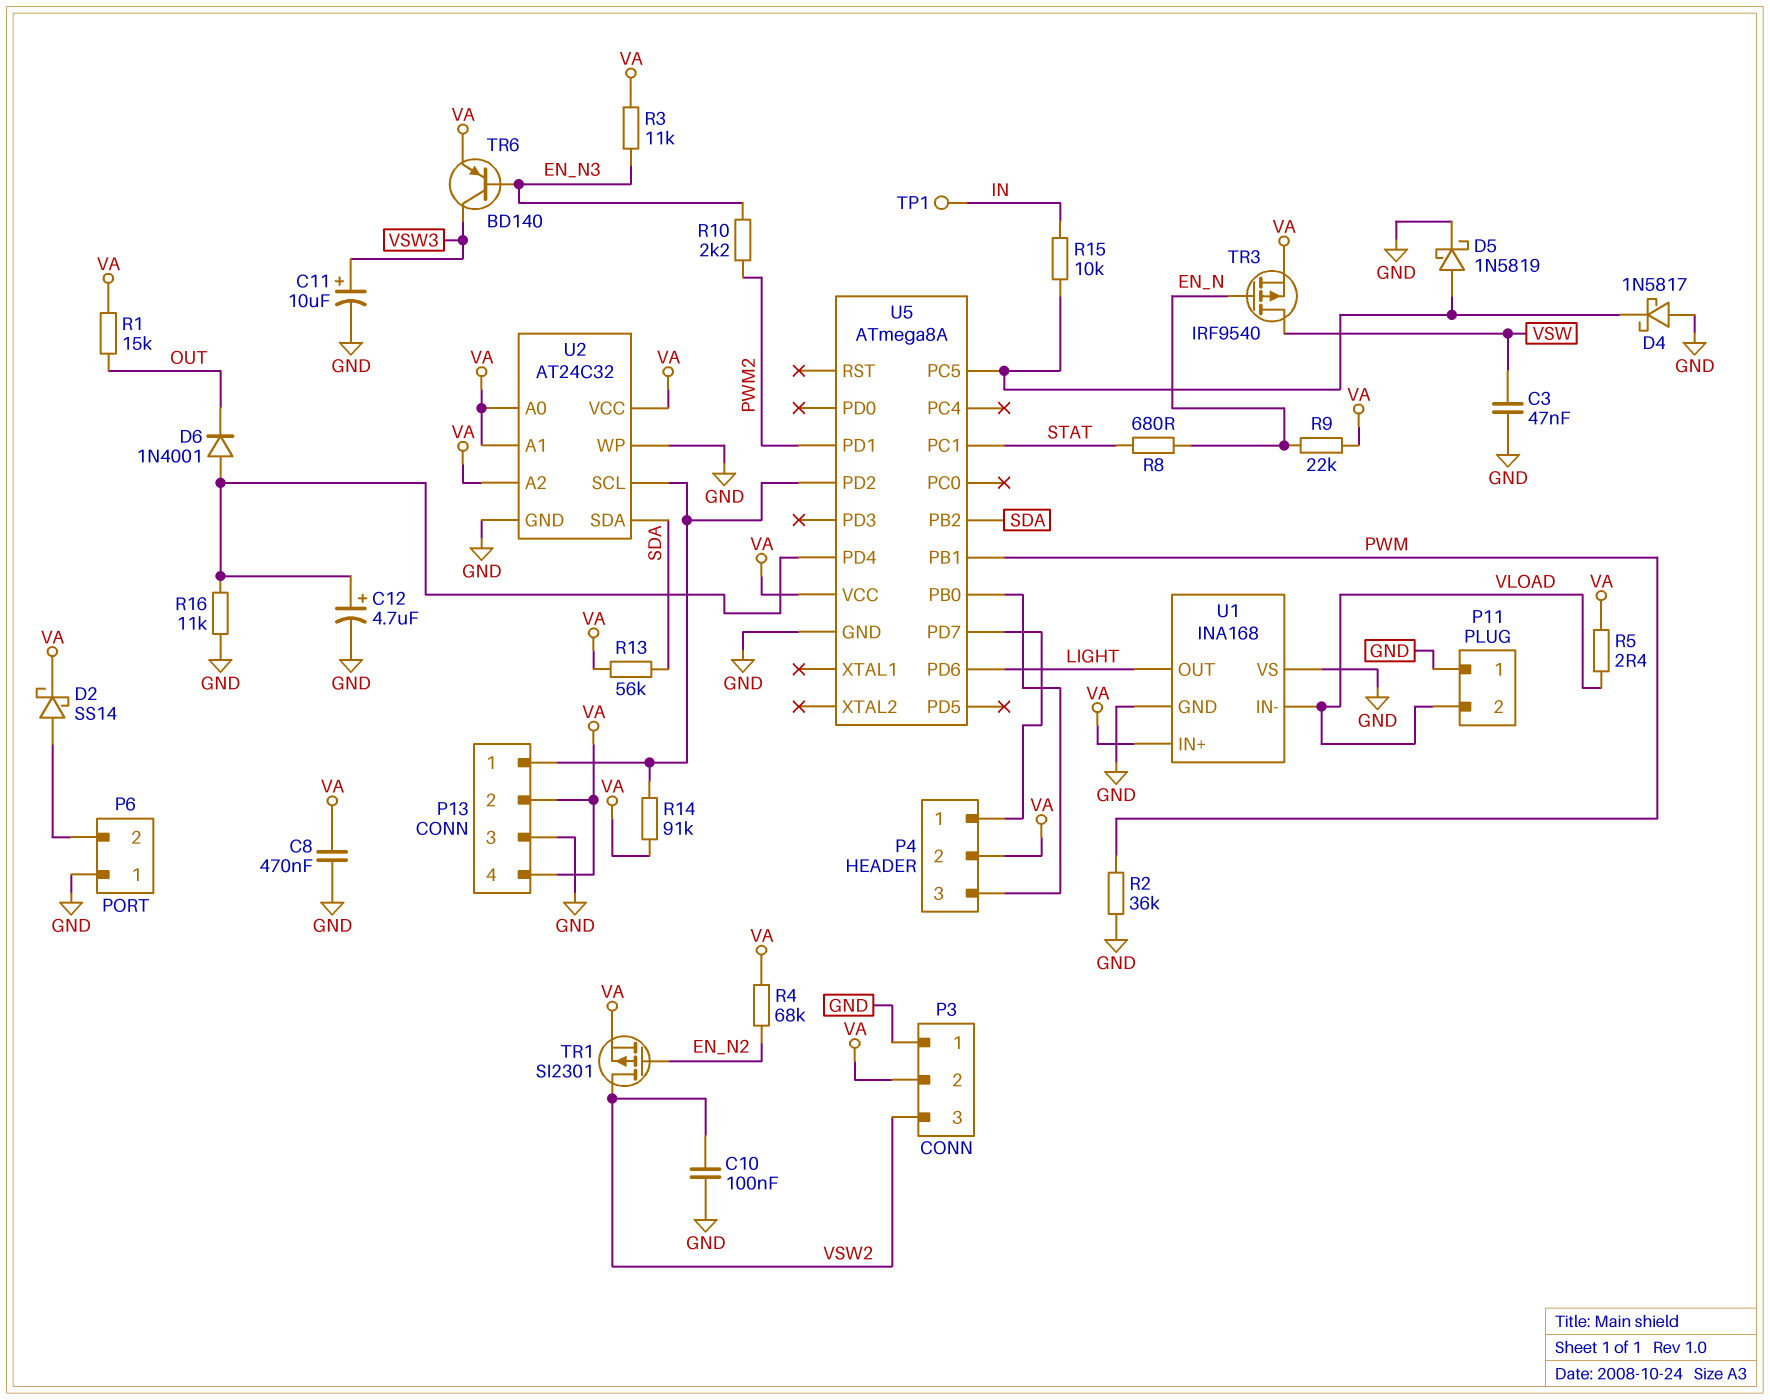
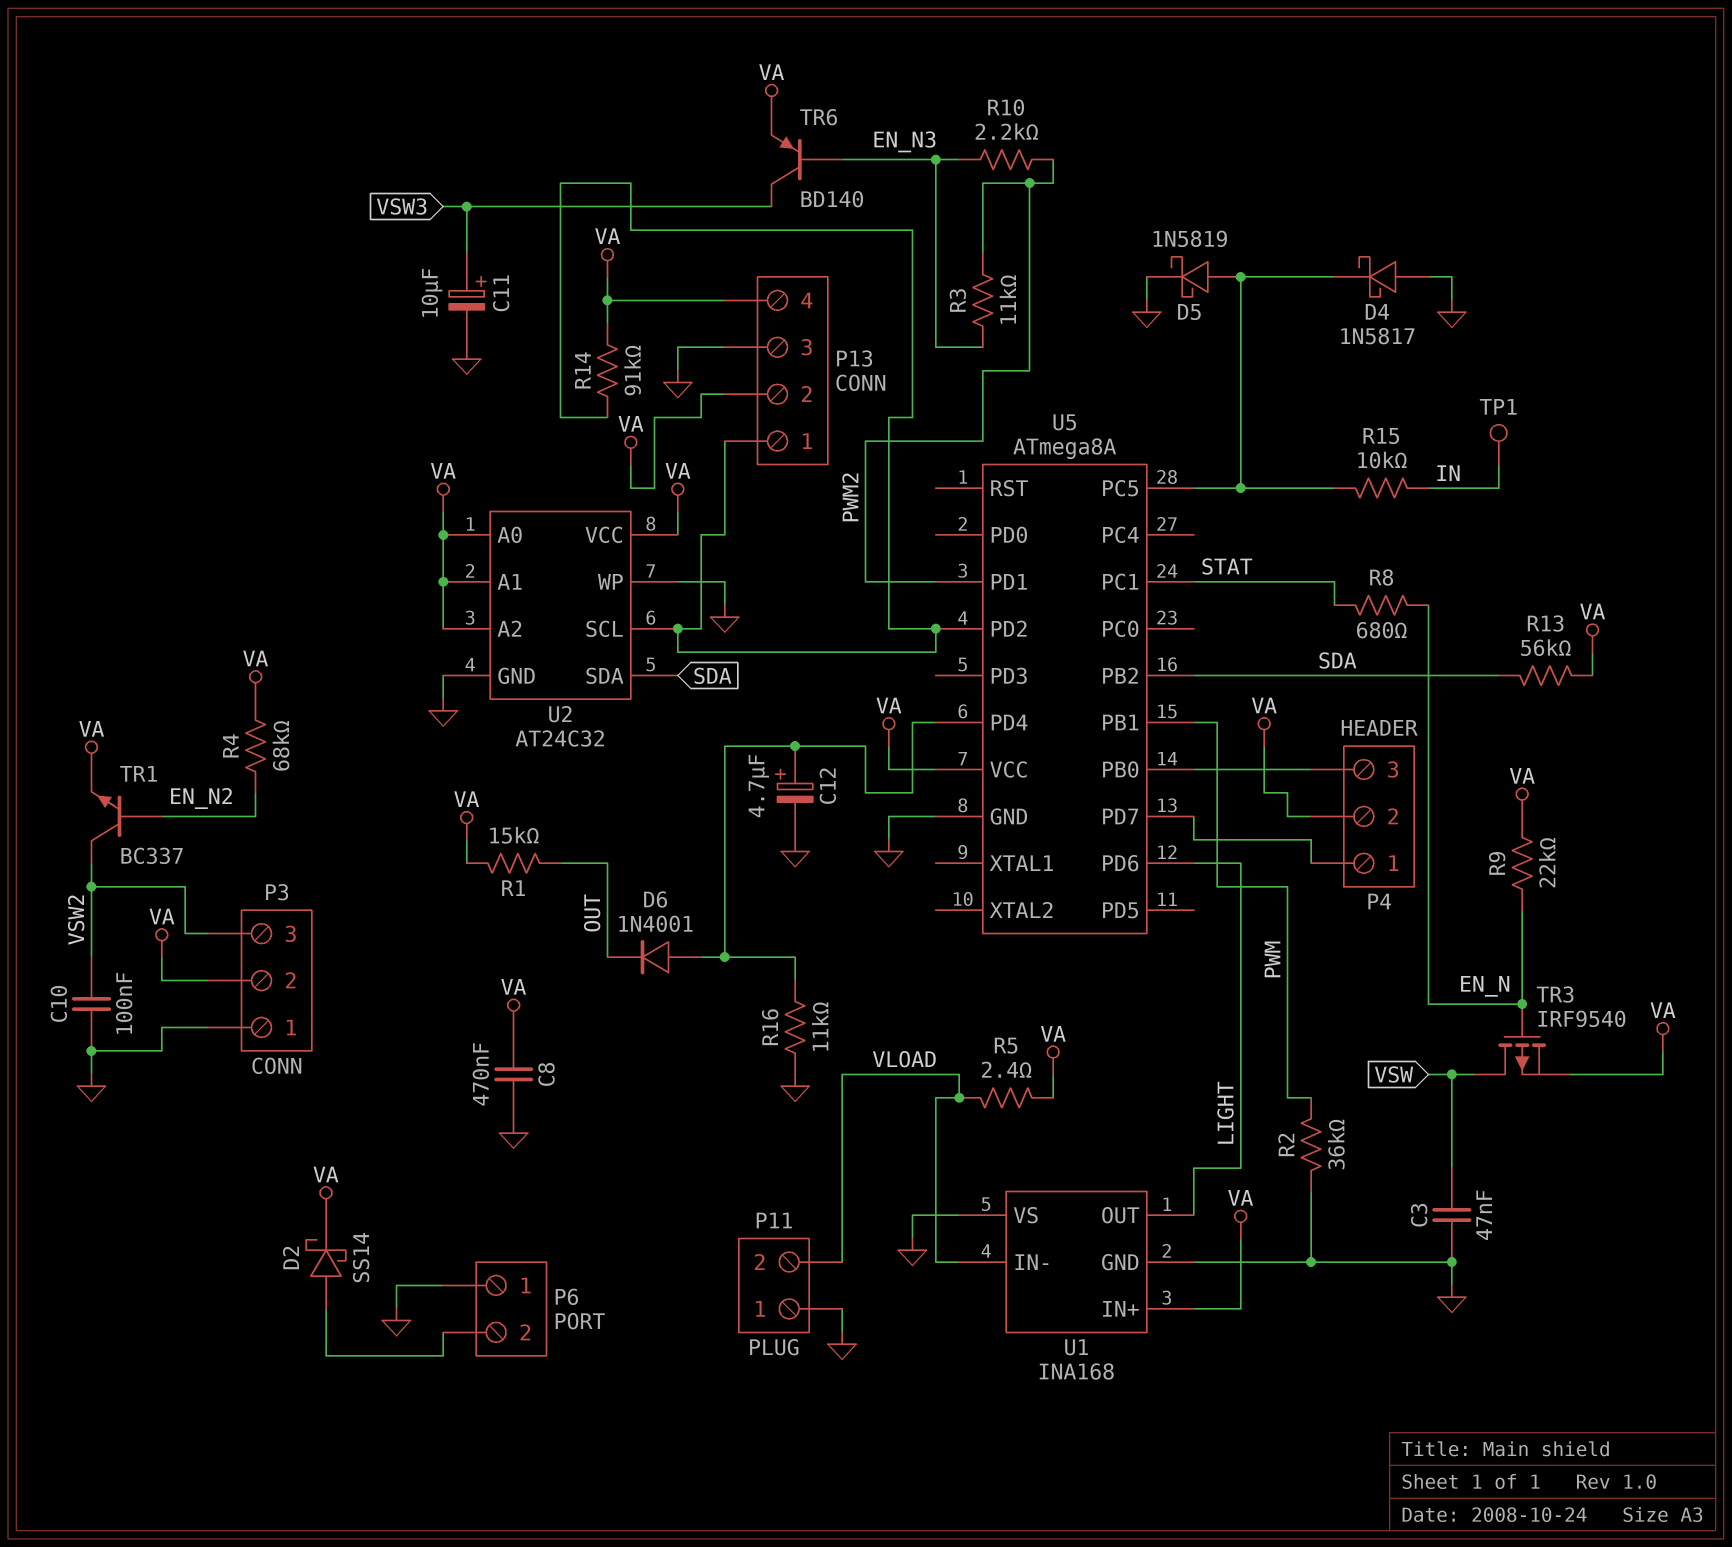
R3: 11k (EN_N3, VA) -> 11k (EN_N3, PWM2)
TR1: PMOS SI2301 (G EN_N2, D VSW2, S VA) -> NPN BC337 (B EN_N2, C VSW2, E VA)

